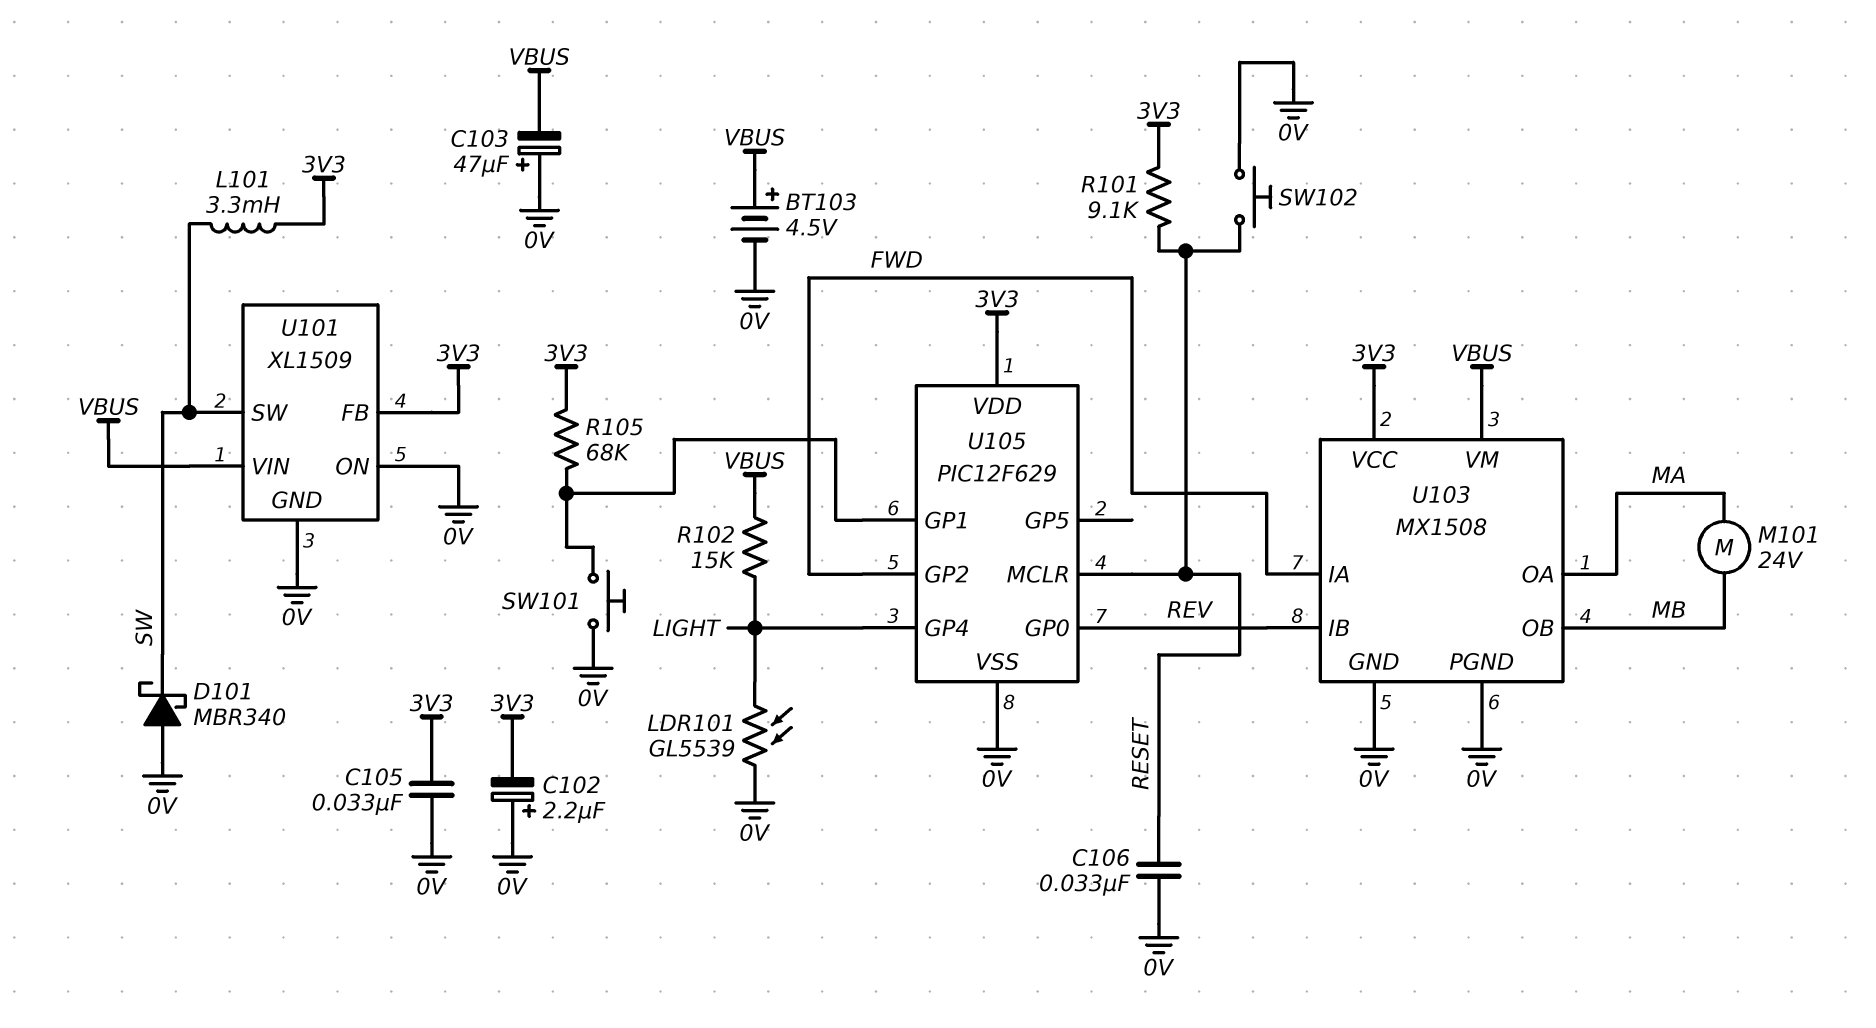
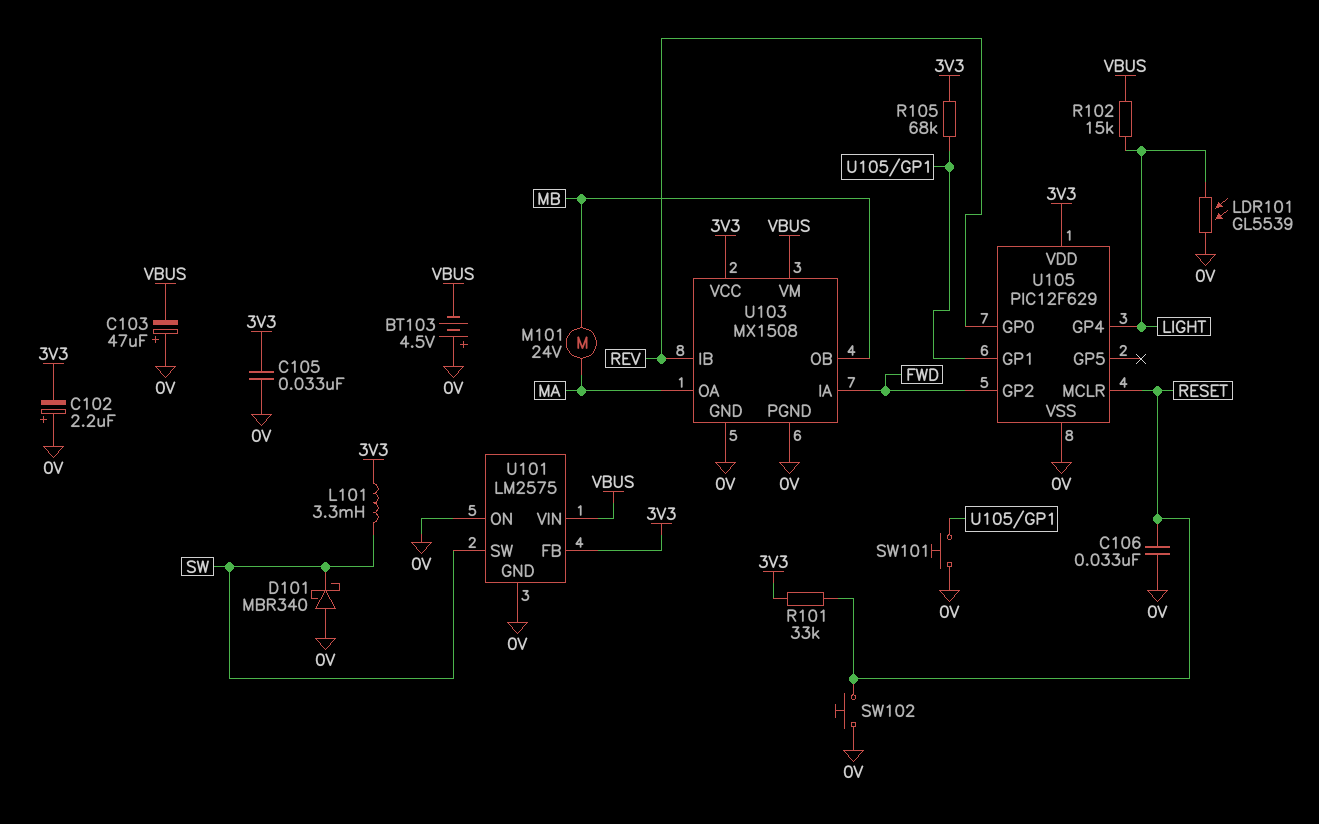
BT103: 4.5V (plus VBUS, minus 0V) -> 4.5V (plus 0V, minus VBUS)
R101: 9.1k (3V3, RESET) -> 33k (3V3, RESET)
U101: XL1509 -> LM2575

